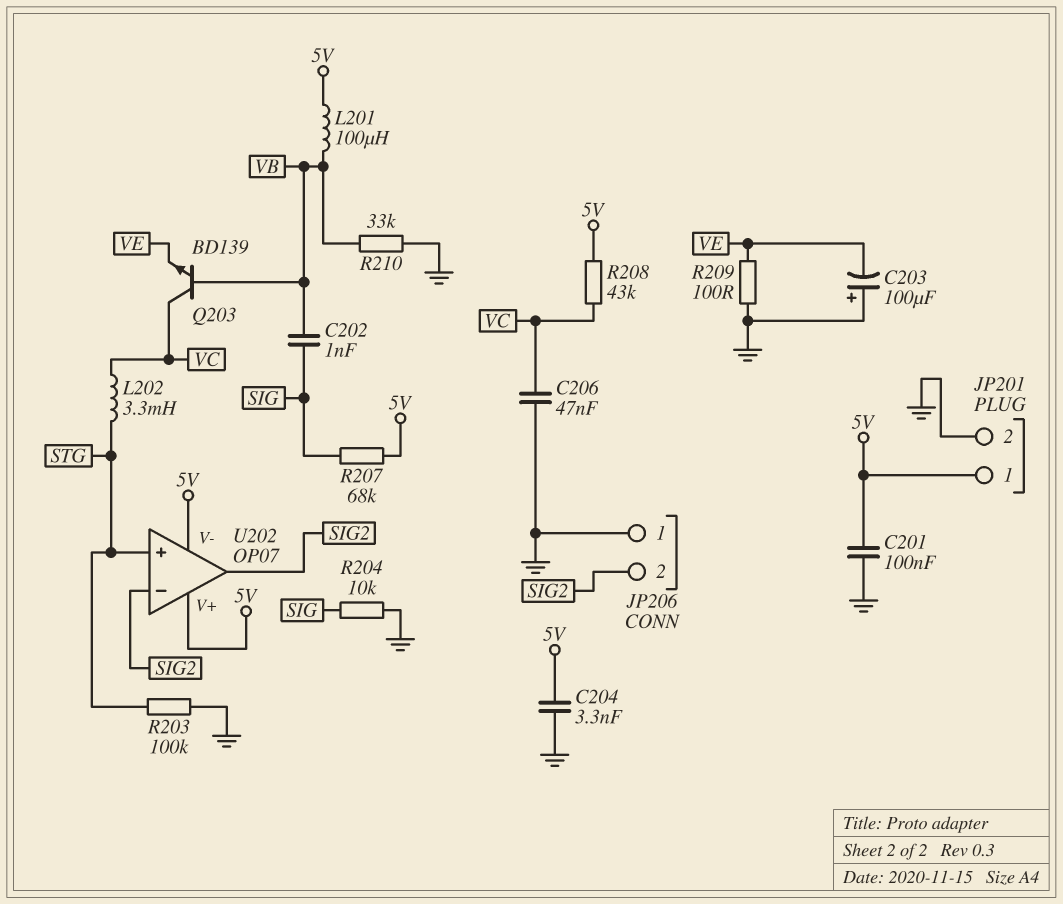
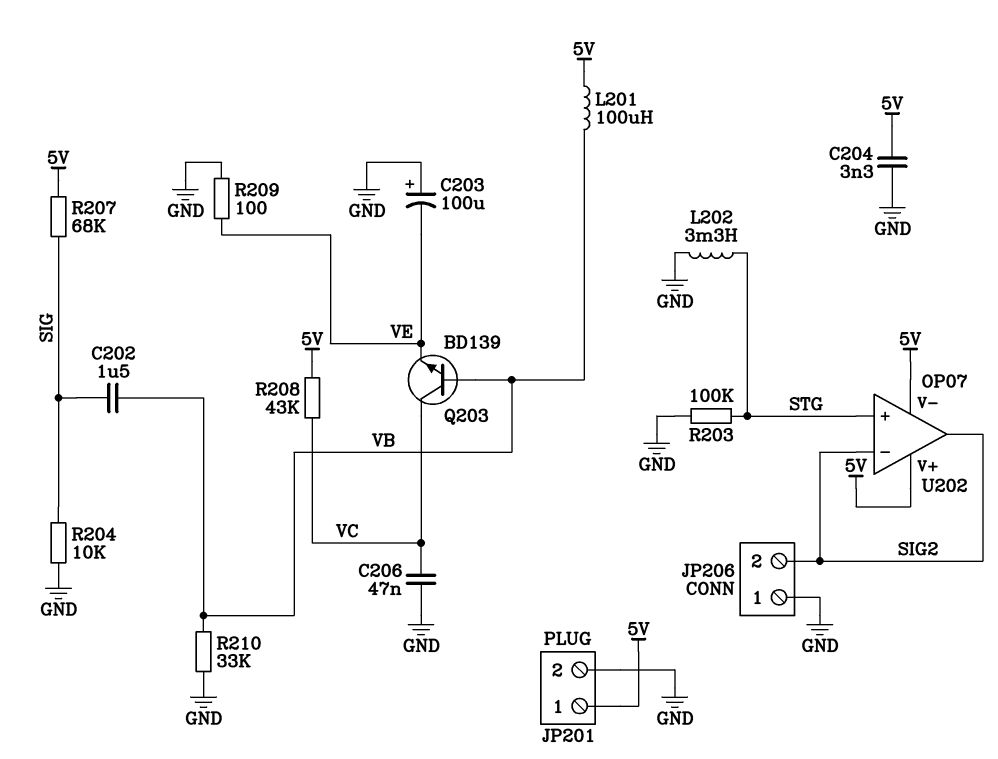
C201: 100nF (5V, GND) -> none
C202: 1nF (SIG, VB) -> 1.5uF (SIG, VB)
L202: 3.3mH (STG, VC) -> 3.3mH (GND, STG)

